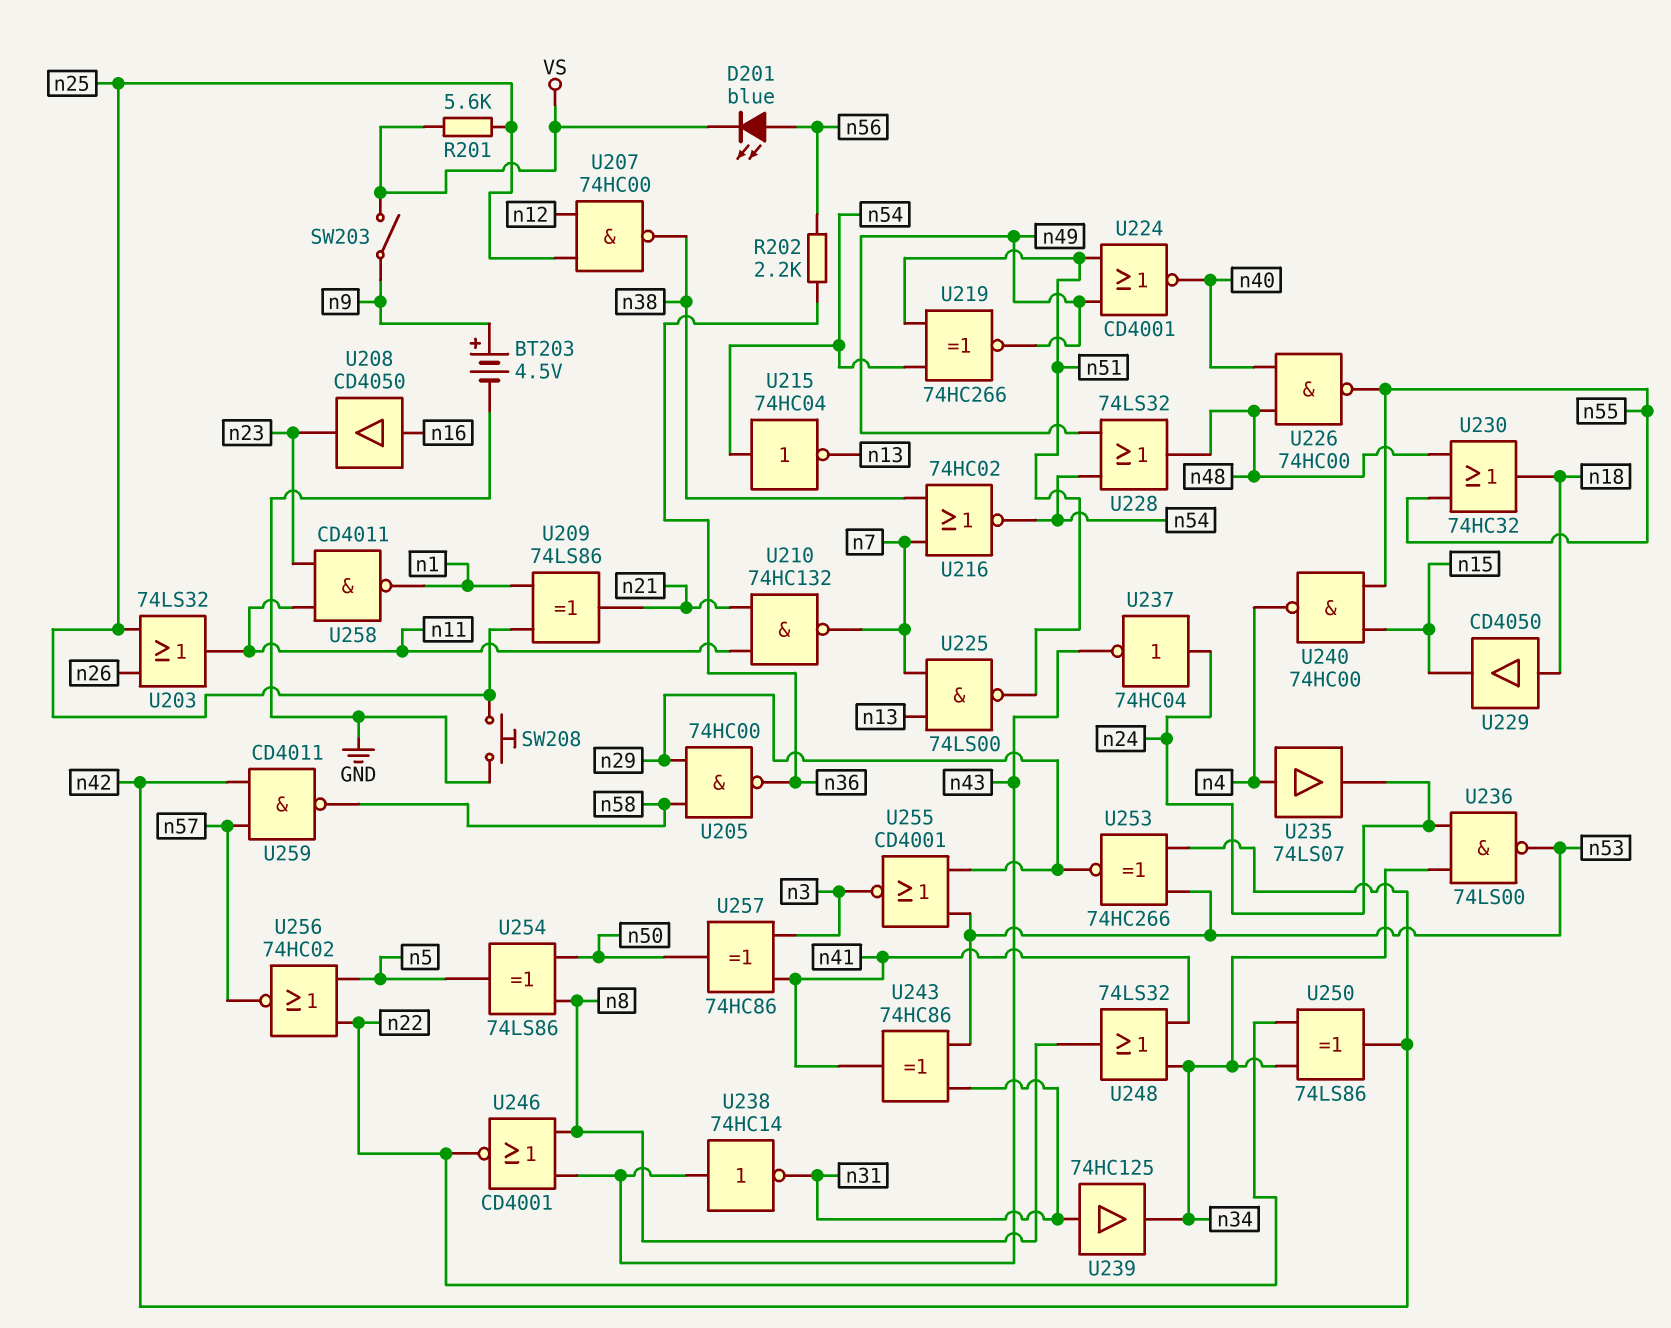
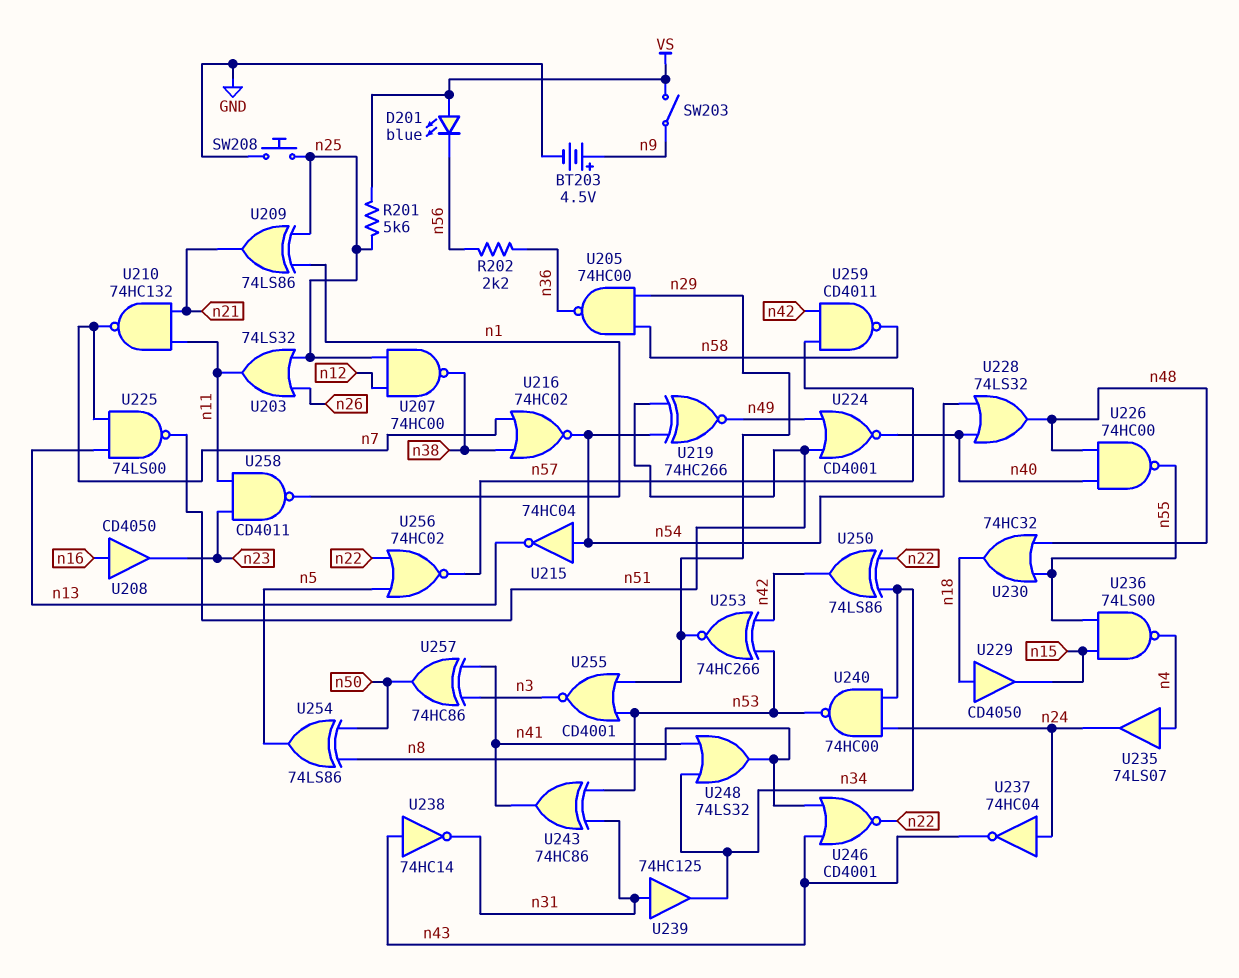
D201: LED blue (A n56, K VS) -> LED blue (A VS, K n56)
U228: OR 74LS32 (in n49, in n54, out n48) -> OR 74LS32 (in n40, in n54, out n48)
U236: NAND 74LS00 (in n24, in n34, out n53) -> NAND 74LS00 (in n15, in n55, out n4)
U240: NAND 74HC00 (in n15, in n55, out n4) -> NAND 74HC00 (in n24, in n34, out n53)

